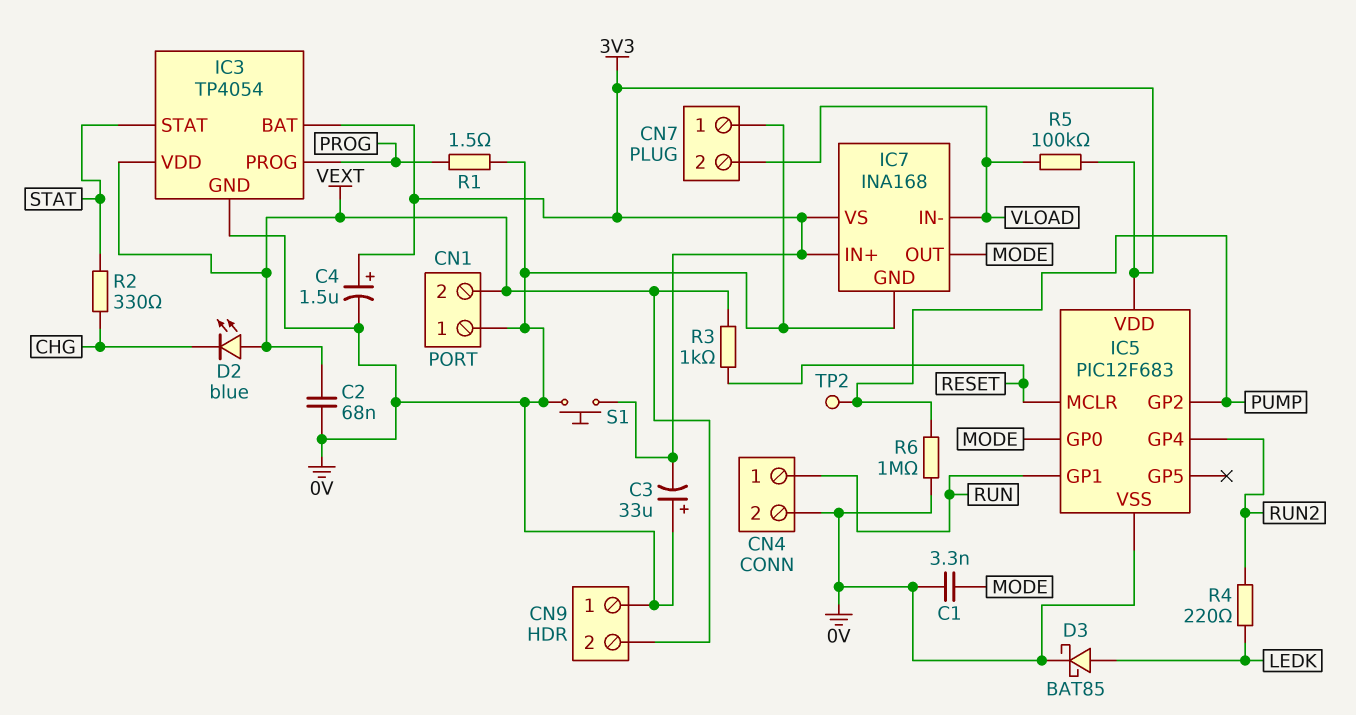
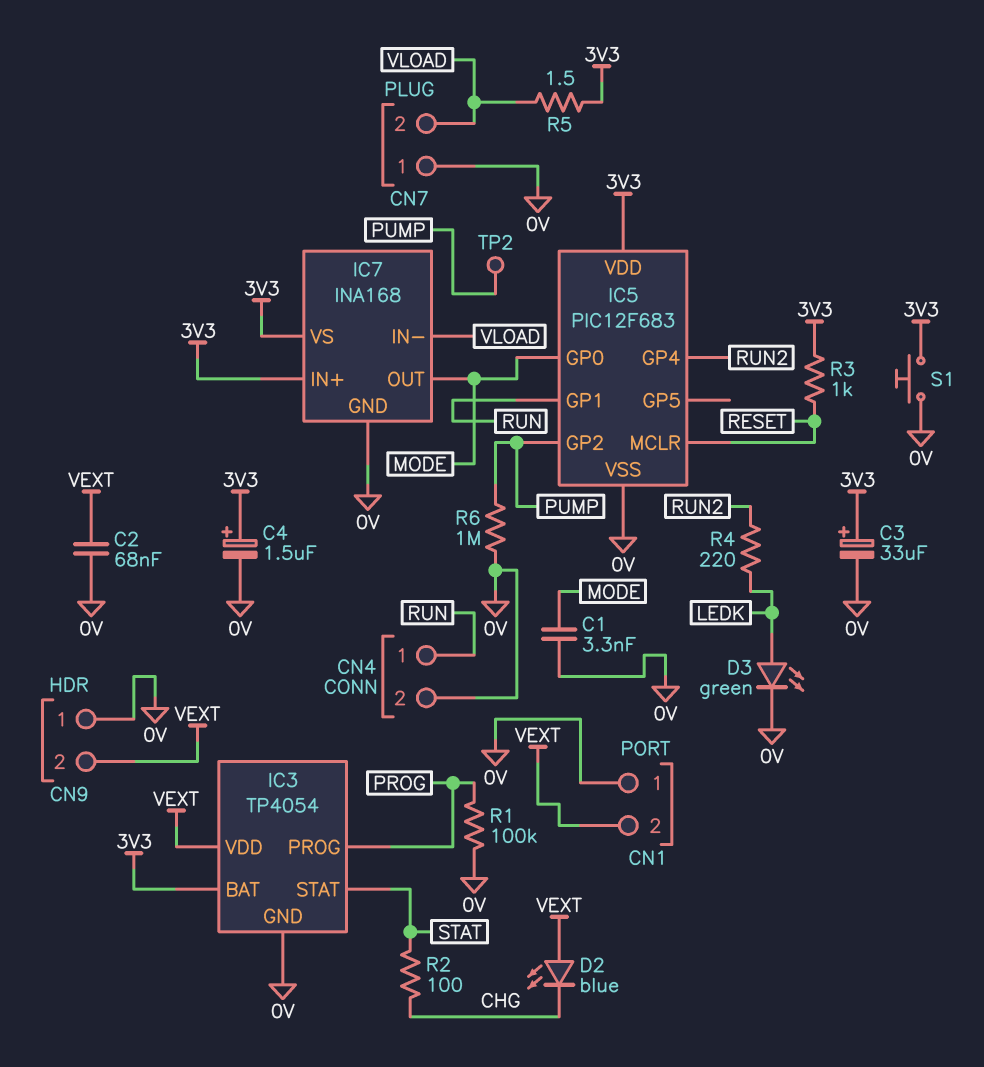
C3: 33uF (plus 0V, minus 3V3) -> 33uF (plus 3V3, minus 0V)
D3: schottky BAT85 (A LEDK, K 0V) -> LED green (A LEDK, K 0V)
R1: 1.5 (0V, PROG) -> 100k (0V, PROG)
R2: 330 (CHG, STAT) -> 100 (CHG, STAT)
R3: 1k (RESET, VEXT) -> 1k (3V3, RESET)
R5: 100k (3V3, VLOAD) -> 1.5 (3V3, VLOAD)

